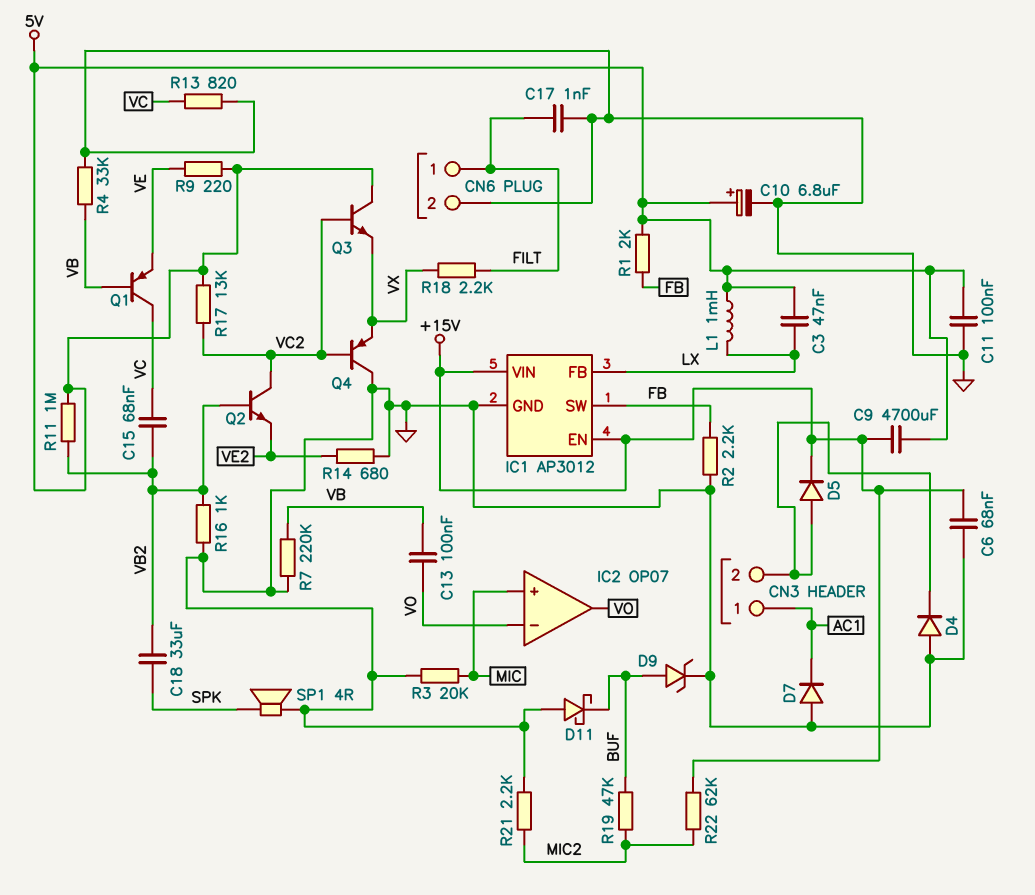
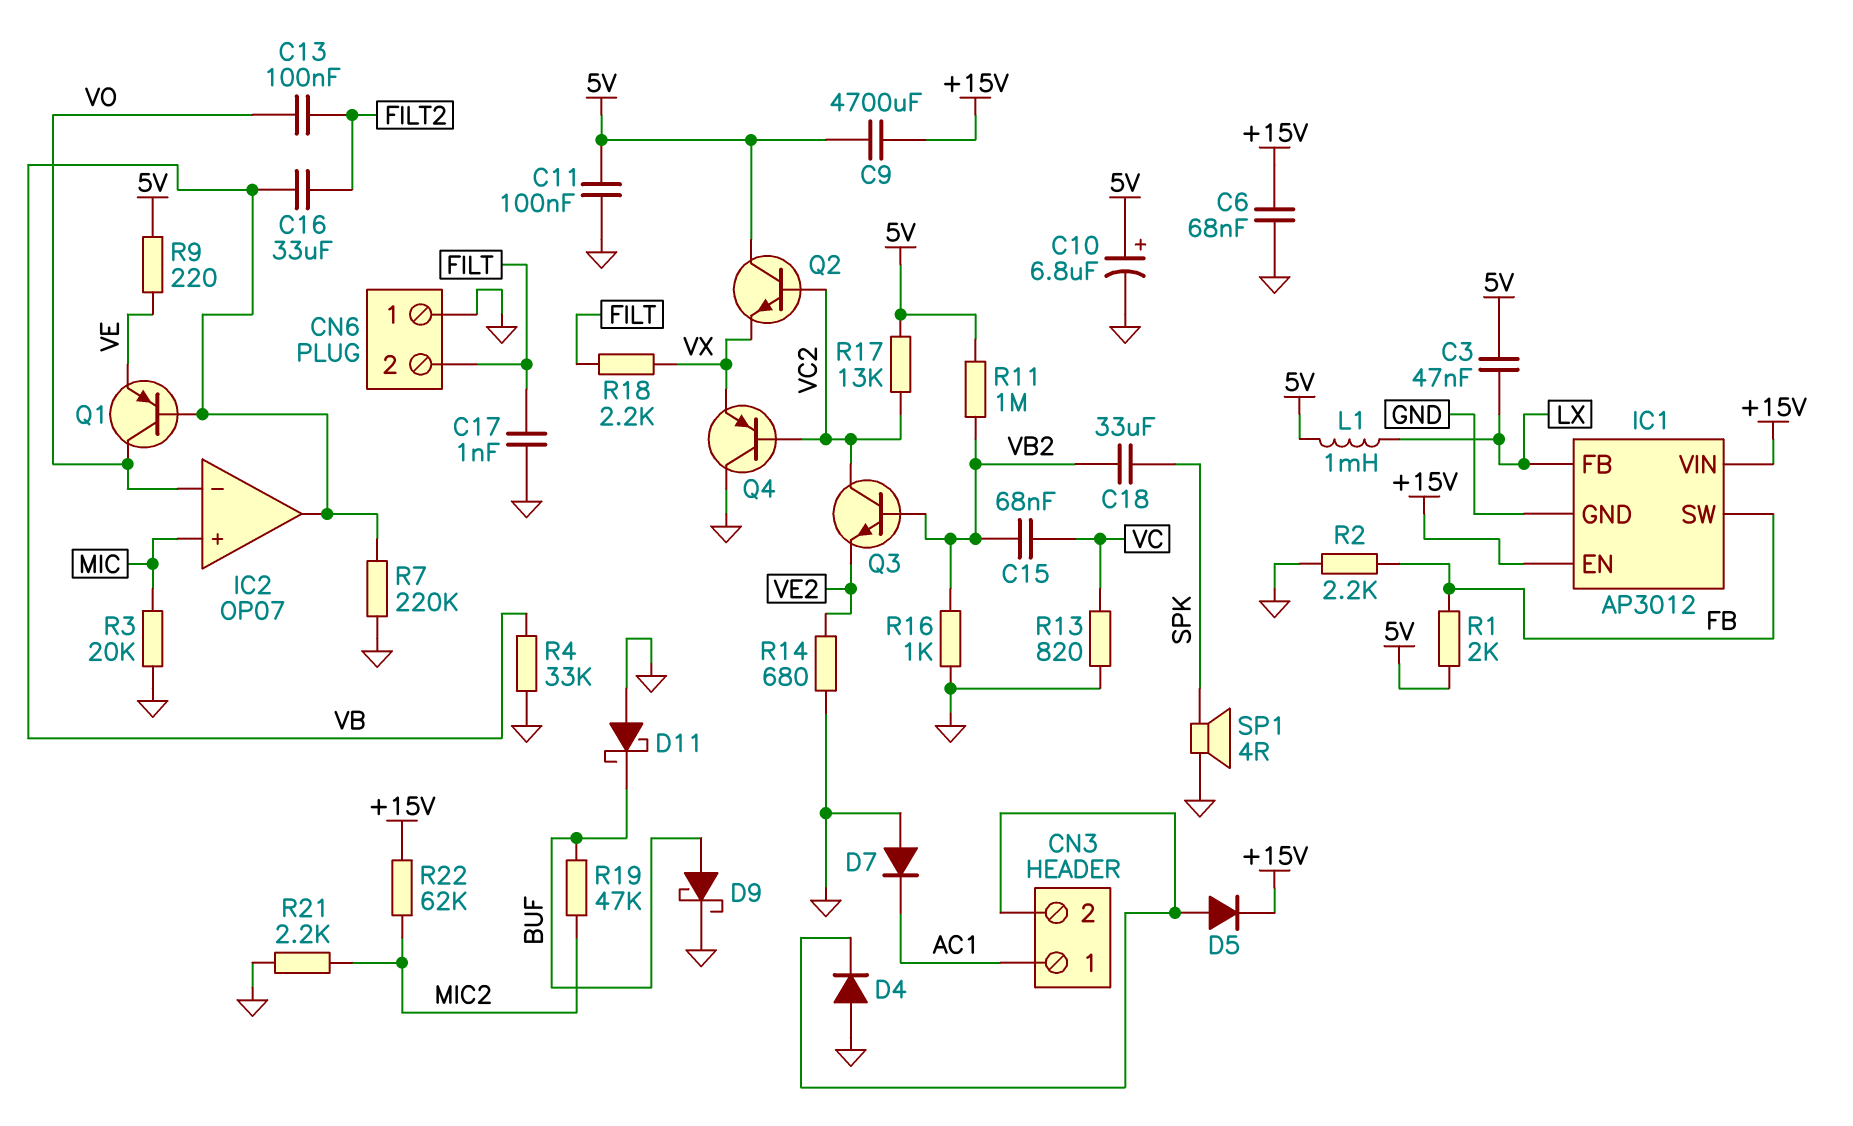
C13: 100nF (VB, VO) -> 100nF (FILT2, VO)
C16: none -> 33uF (FILT2, VB)
CN6 pin 1: FILT -> GND
CN6 pin 2: GND -> FILT
D9: zener (A BUF, K GND) -> schottky (A BUF, K GND)
IC2 pin out: VO -> VB
Q1: PNP (B VB, C VC, E VE) -> PNP (B VB, C VO, E VE)
Q2: NPN (B VB2, C VC2, E VE2) -> NPN (B VC2, C 5V, E VX)
Q3: NPN (B VC2, C 5V, E VX) -> NPN (B VB2, C VC2, E VE2)

